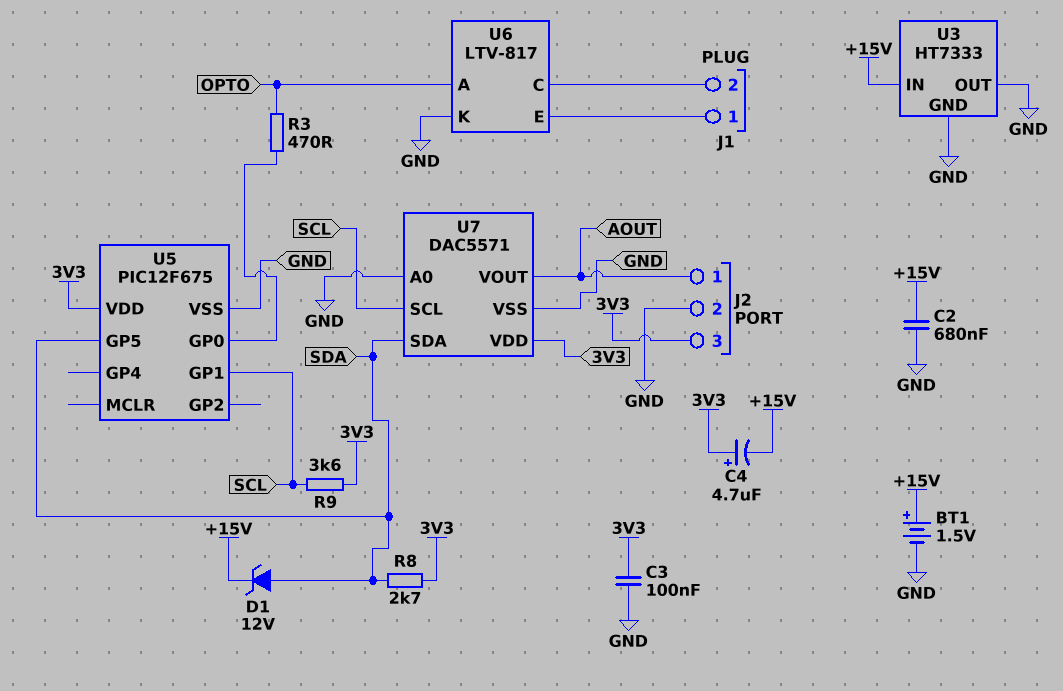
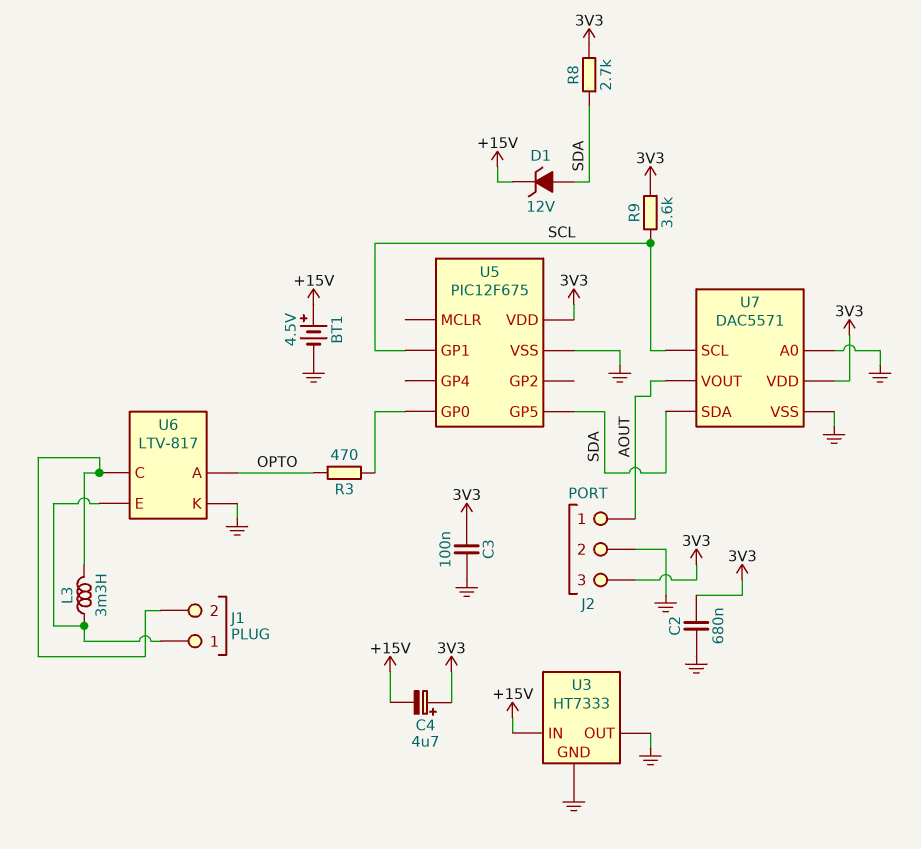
BT1: 1.5V (plus +15V, minus GND) -> 4.5V (plus +15V, minus GND)
C2: 680nF (+15V, GND) -> 680nF (3V3, GND)
L3: none -> 3.3mH (J1/1, J1/2)

